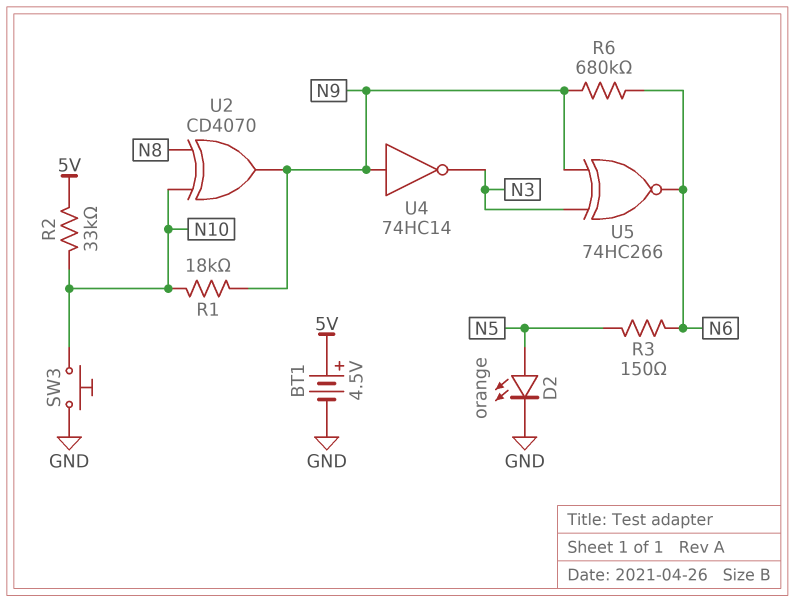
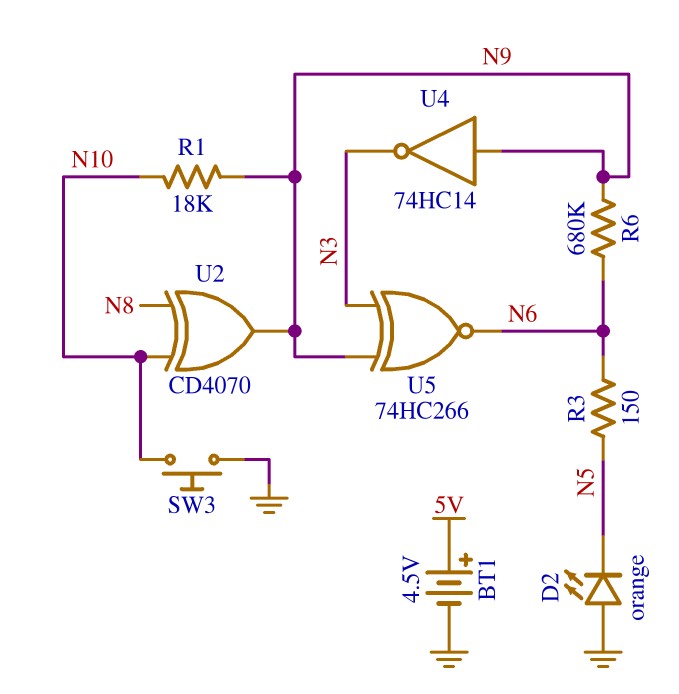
D2: LED orange (A N5, K GND) -> LED orange (A GND, K N5)
R2: 33k (5V, N10) -> none

